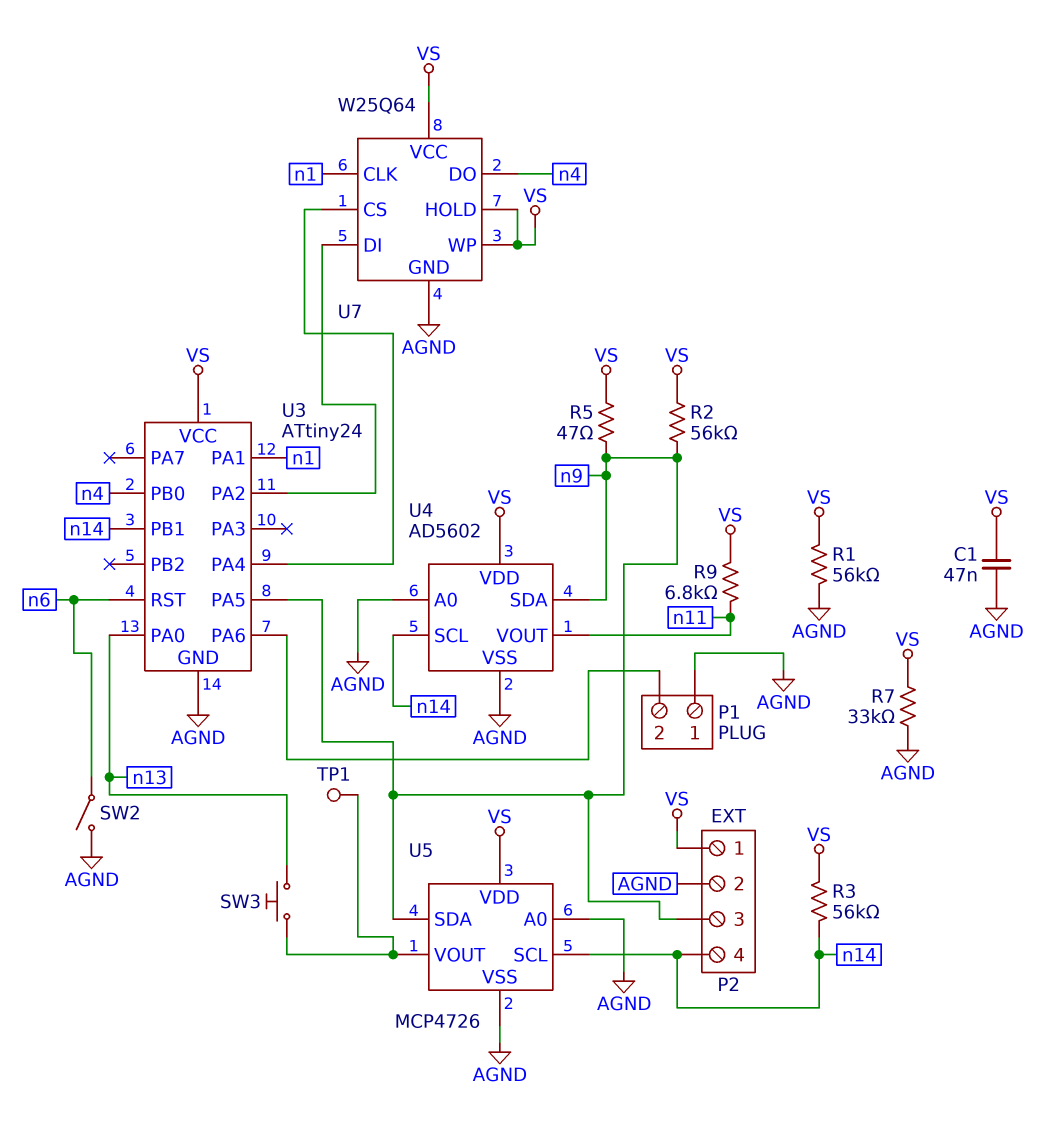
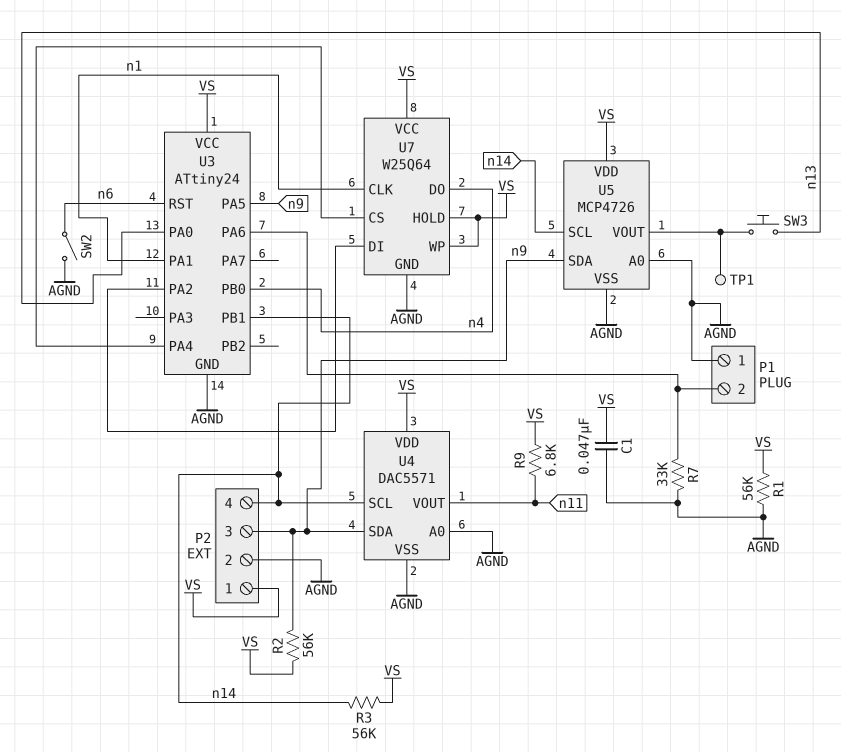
R5: 47 (VS, n9) -> none
R7: 33k (AGND, VS) -> 33k (AGND, P1/2)
U4: AD5602 -> DAC5571

